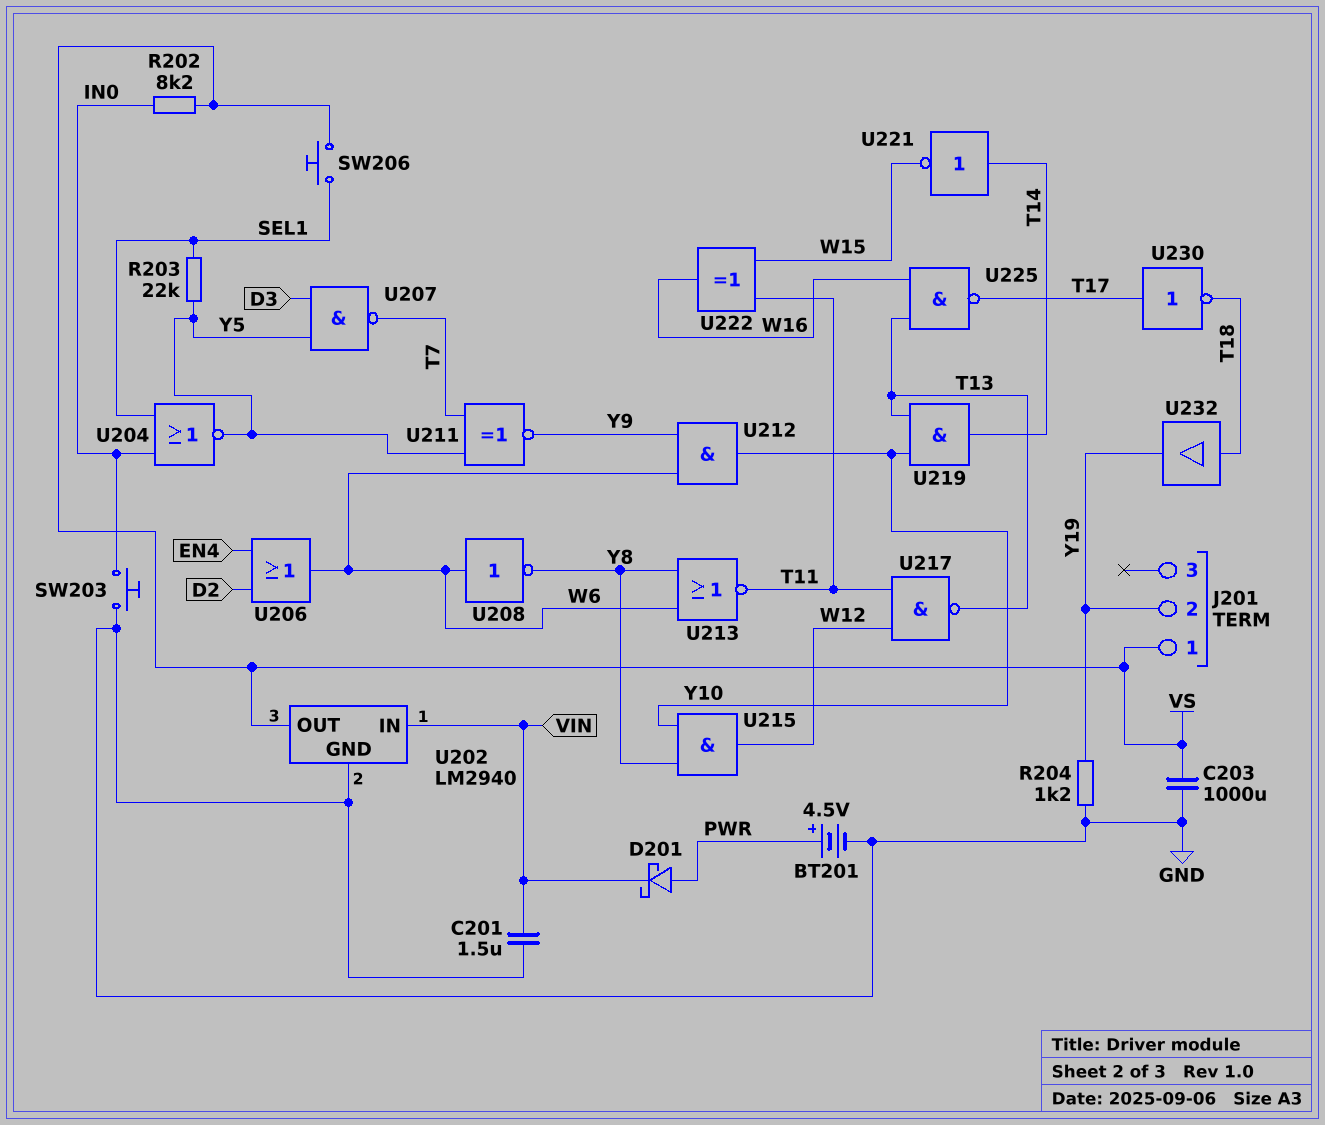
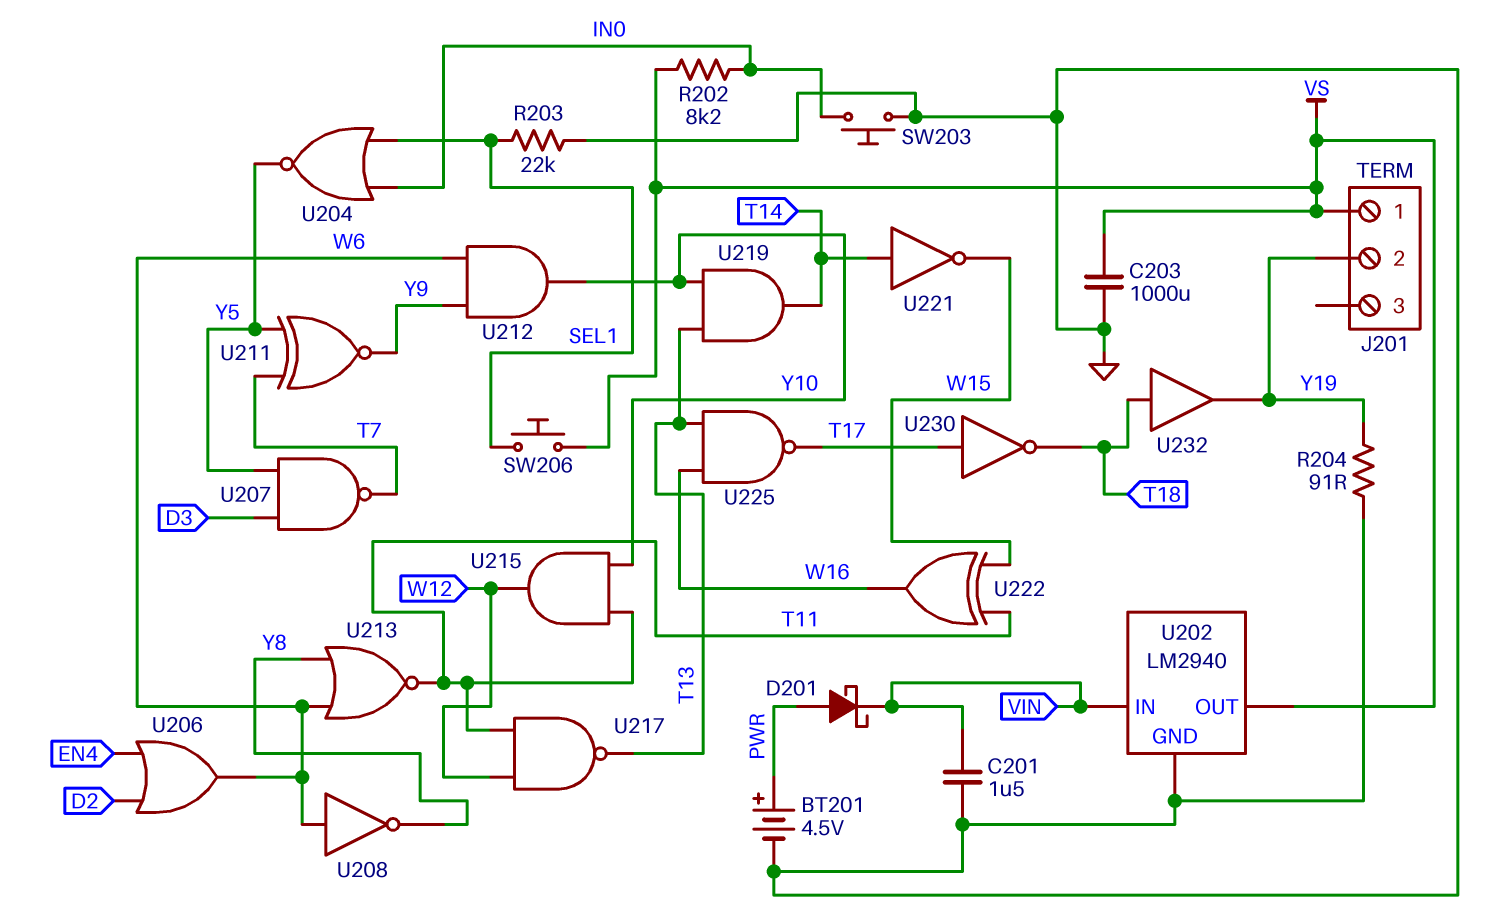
R203: 22k (SEL1, Y5) -> 22k (GND, SEL1)
R204: 1.2k (GND, Y19) -> 91 (GND, Y19)
U215: AND (in Y8, in Y10, out W12) -> AND (in T11, in Y10, out W12)

